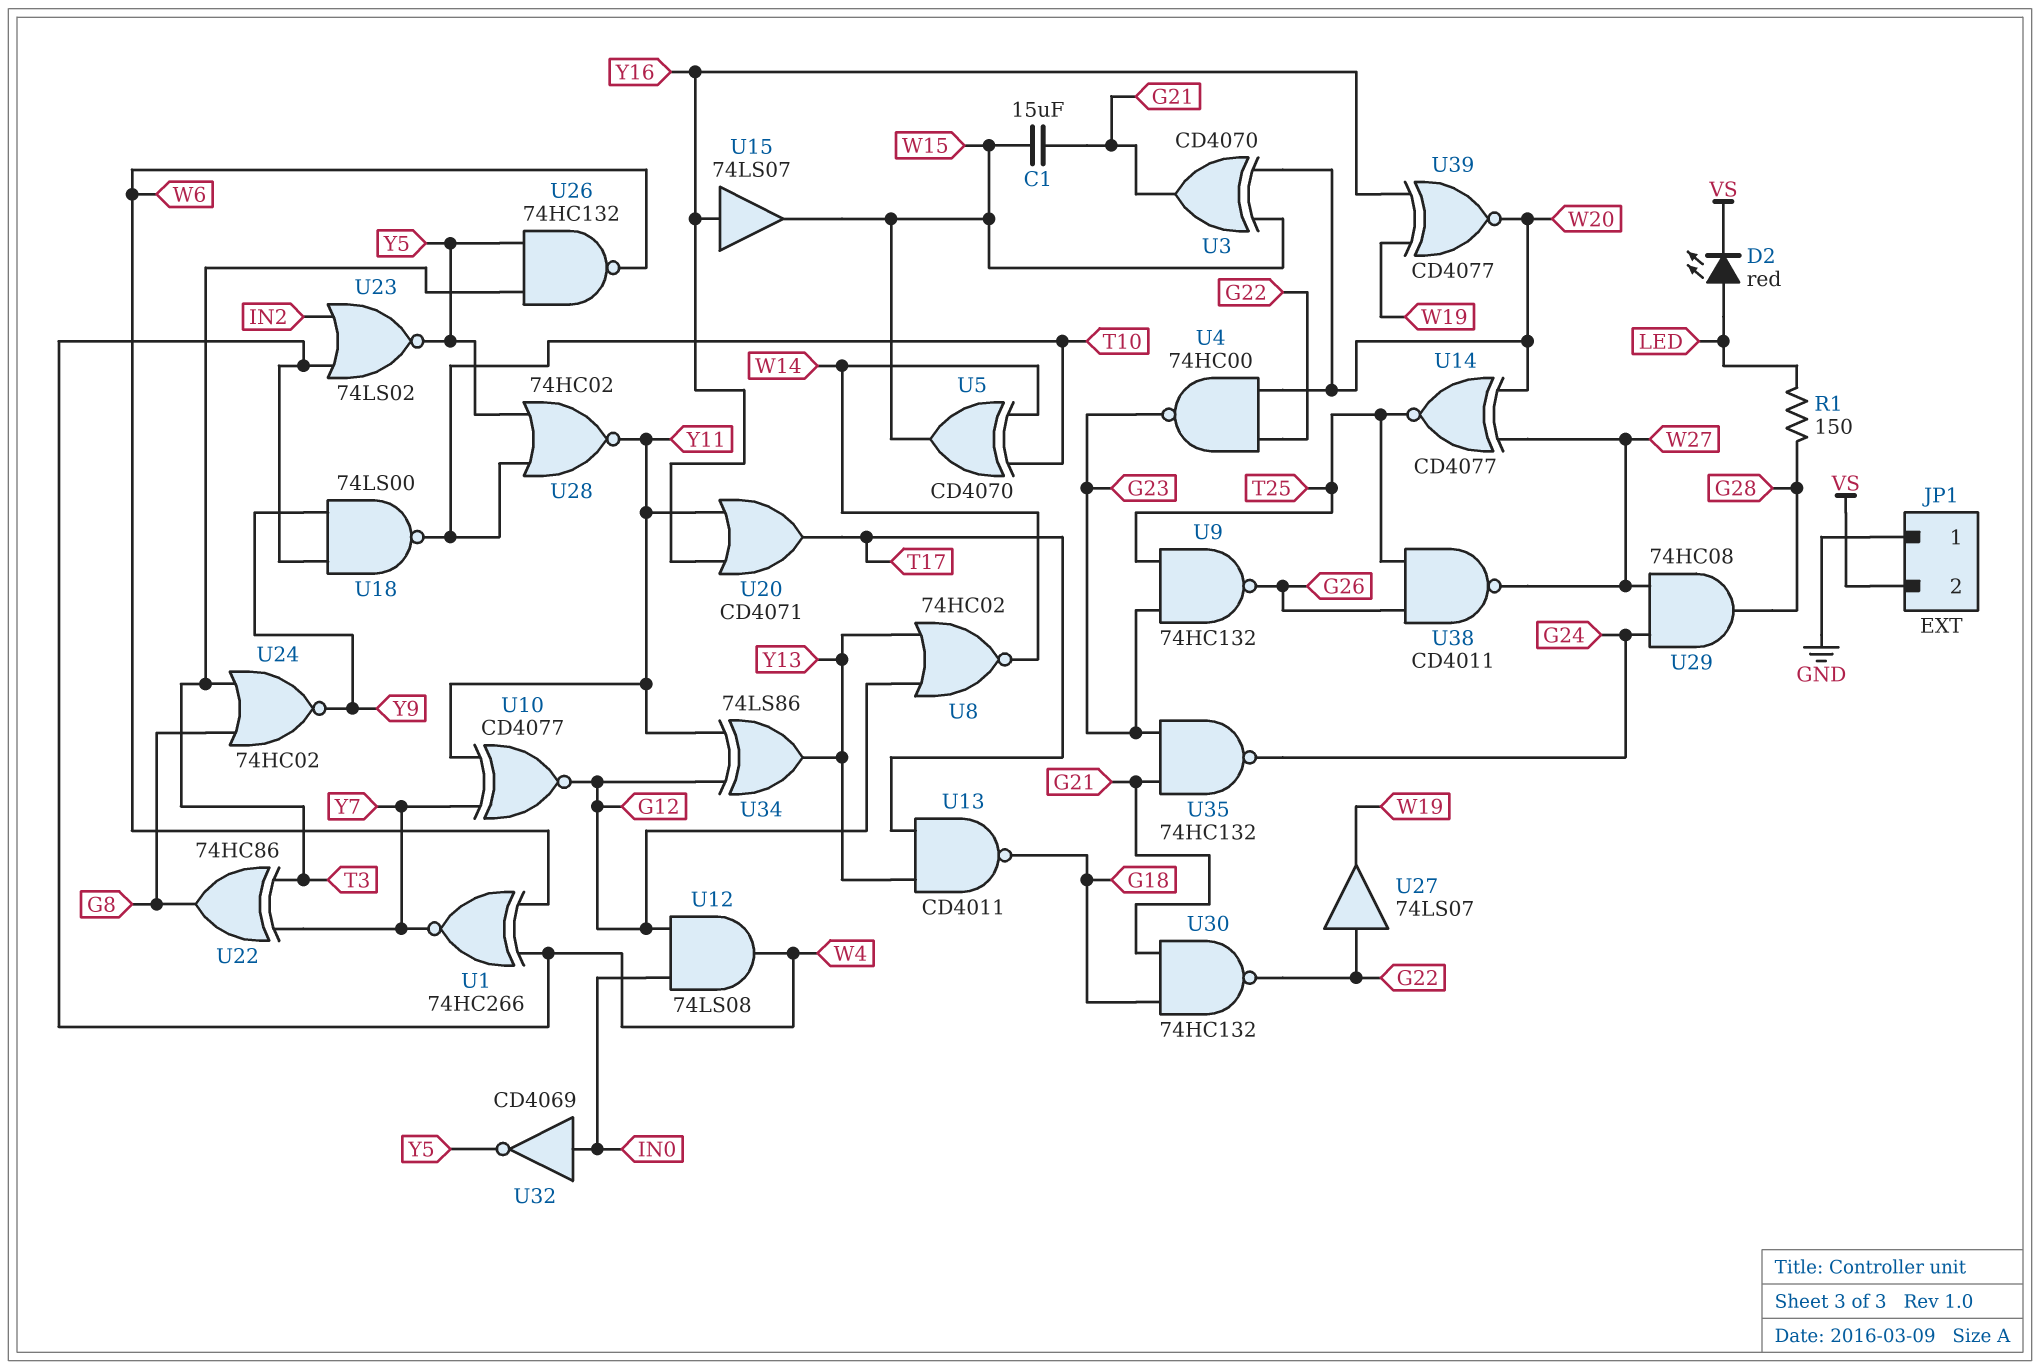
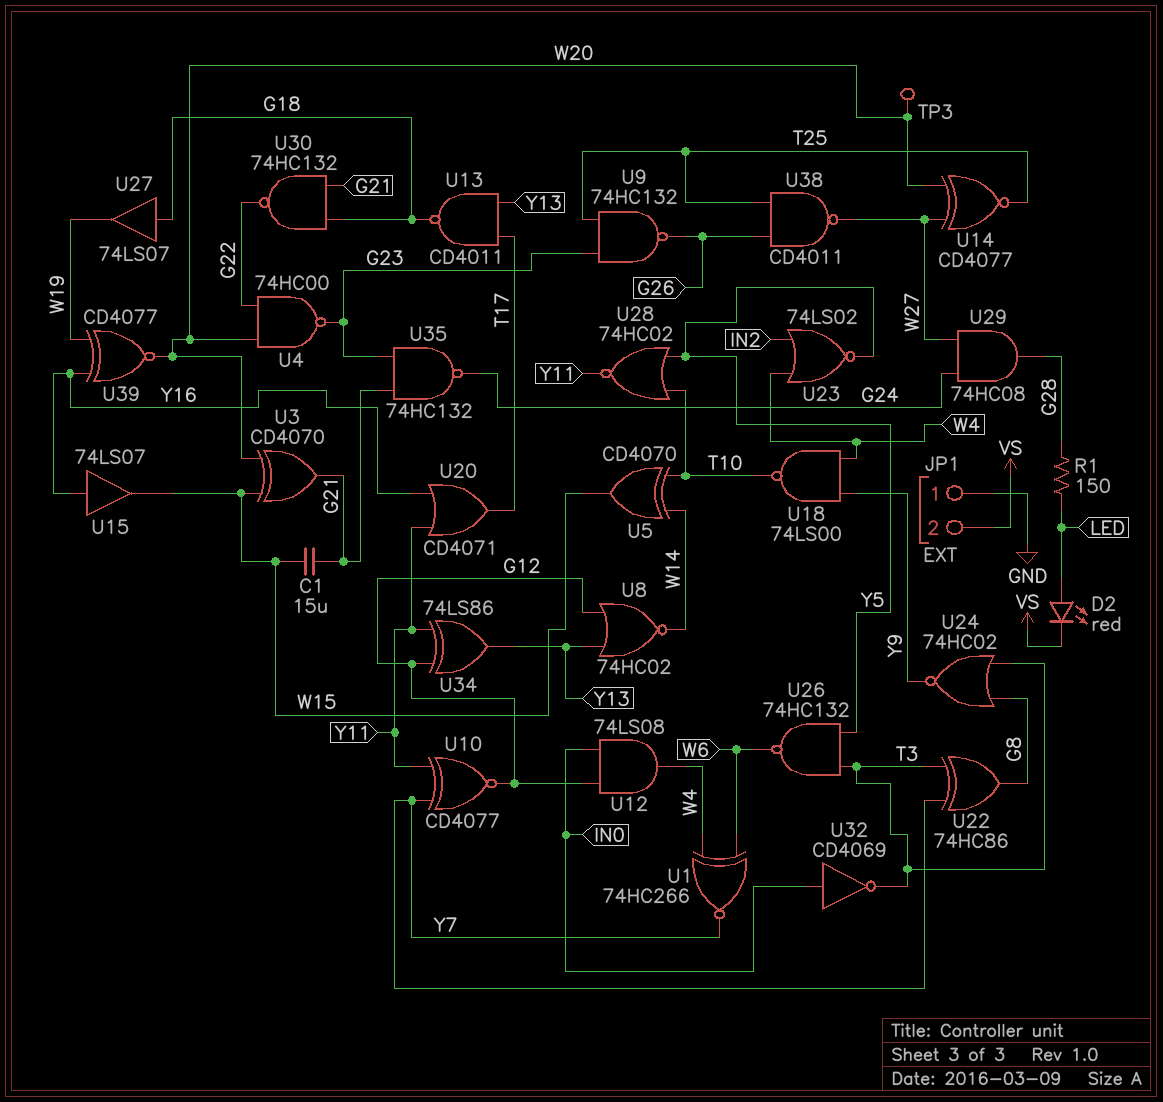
TP3: none -> test point (W20)
U27: buffer 74LS07 (in G22, out W19) -> buffer 74LS07 (in G18, out W19)
U32: NOT CD4069 (in IN0, out Y5) -> NOT CD4069 (in IN0, out T3)

